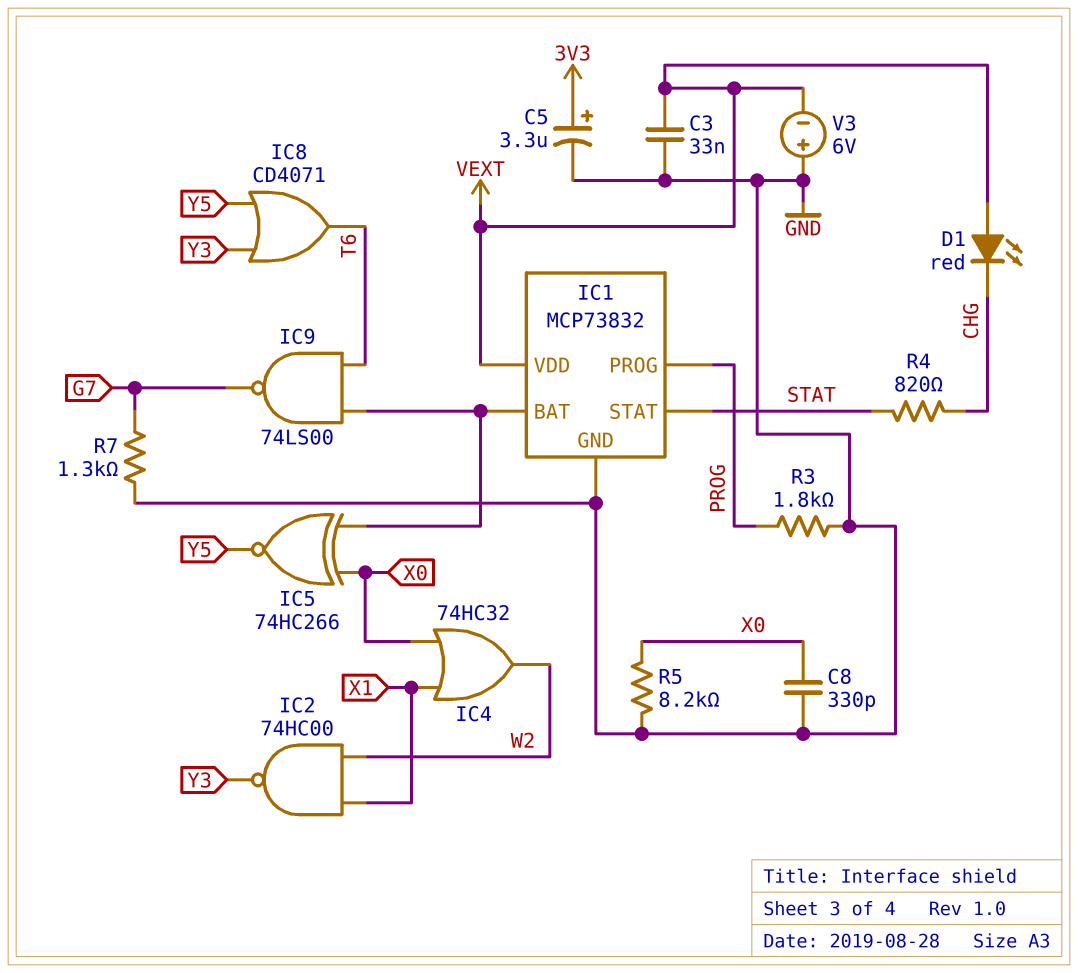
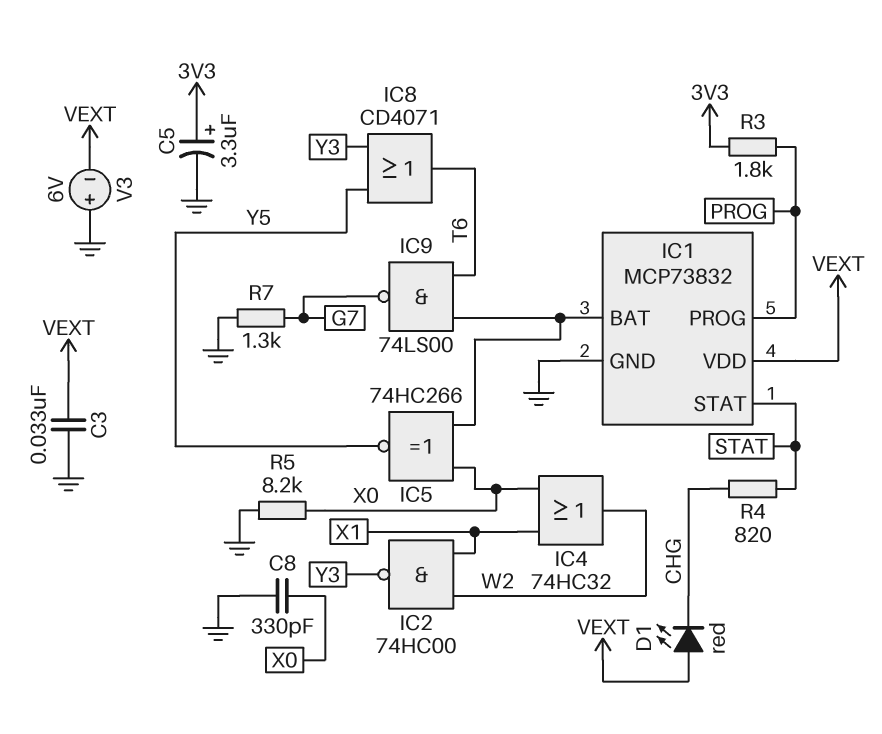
R3: 1.8k (GND, PROG) -> 1.8k (3V3, PROG)

